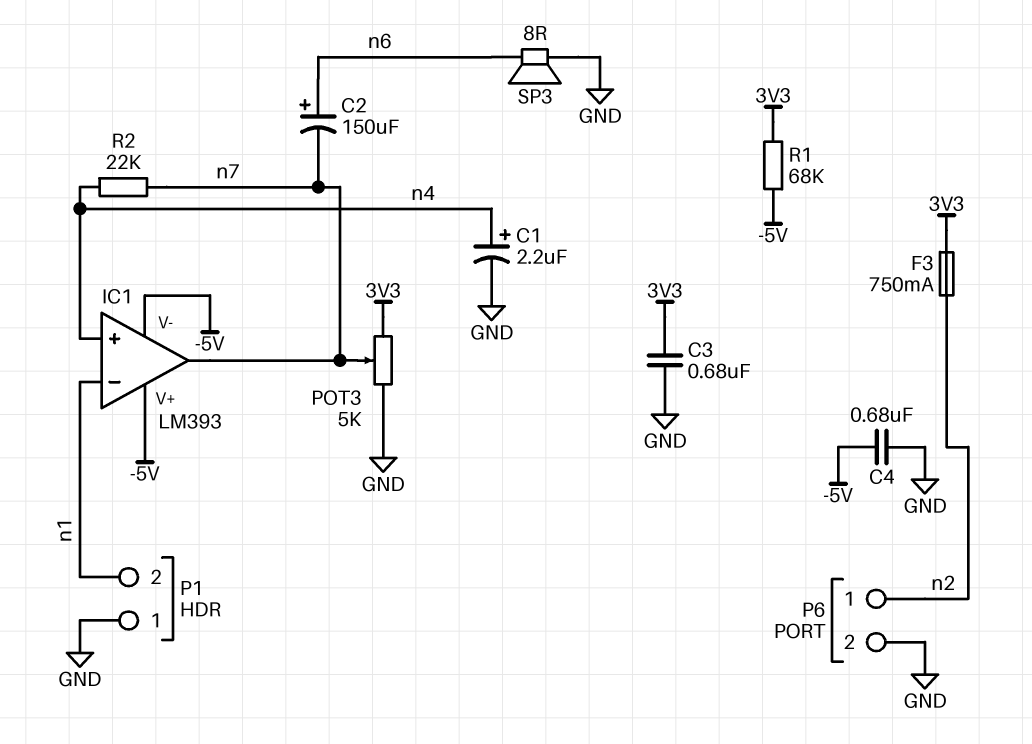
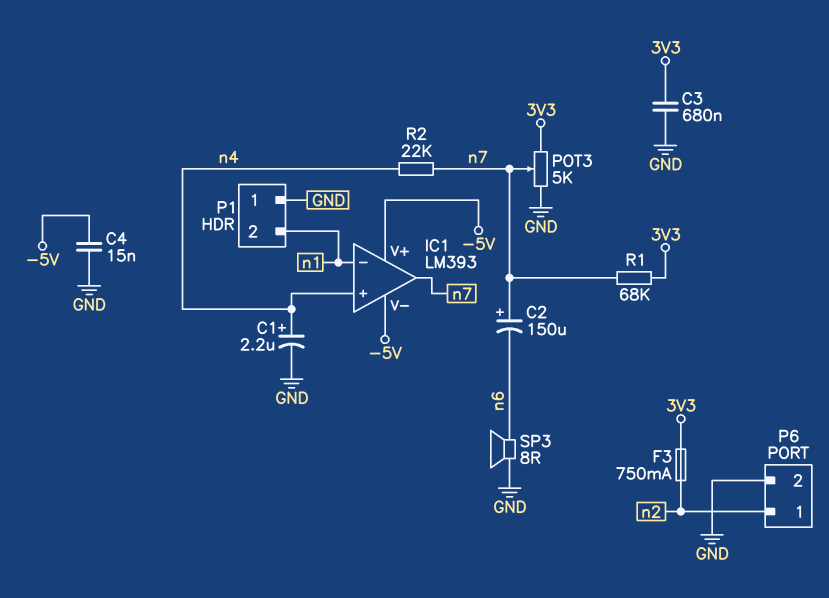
C2: 150uF (plus n6, minus n7) -> 150uF (plus n7, minus n6)
C4: 680nF (-5V, GND) -> 15nF (-5V, GND)
R1: 68k (-5V, 3V3) -> 68k (3V3, n7)

